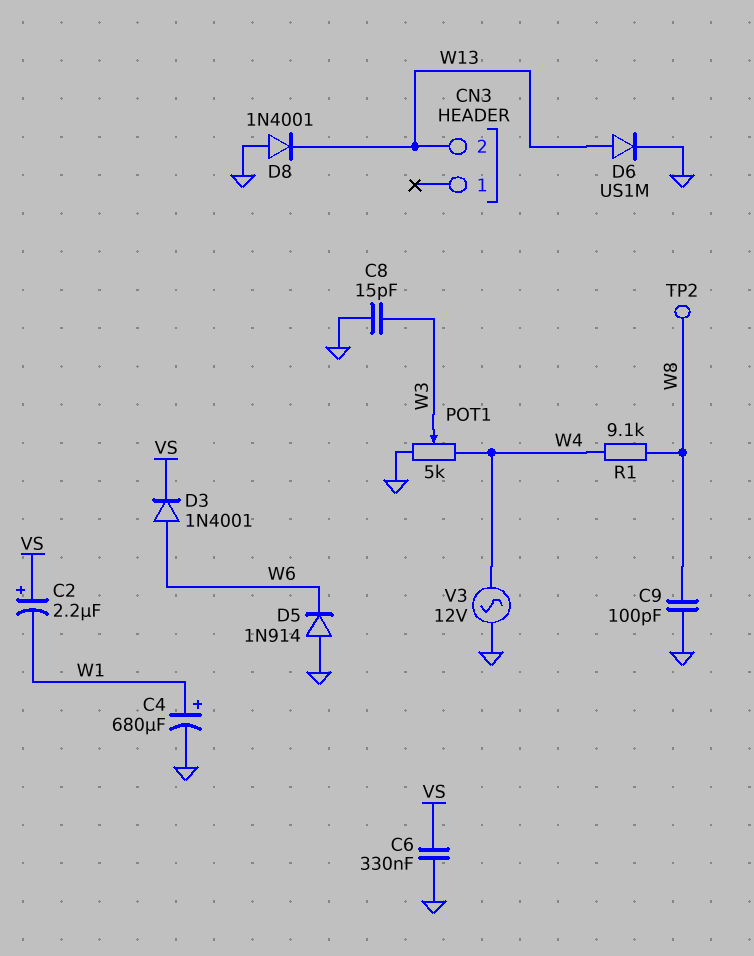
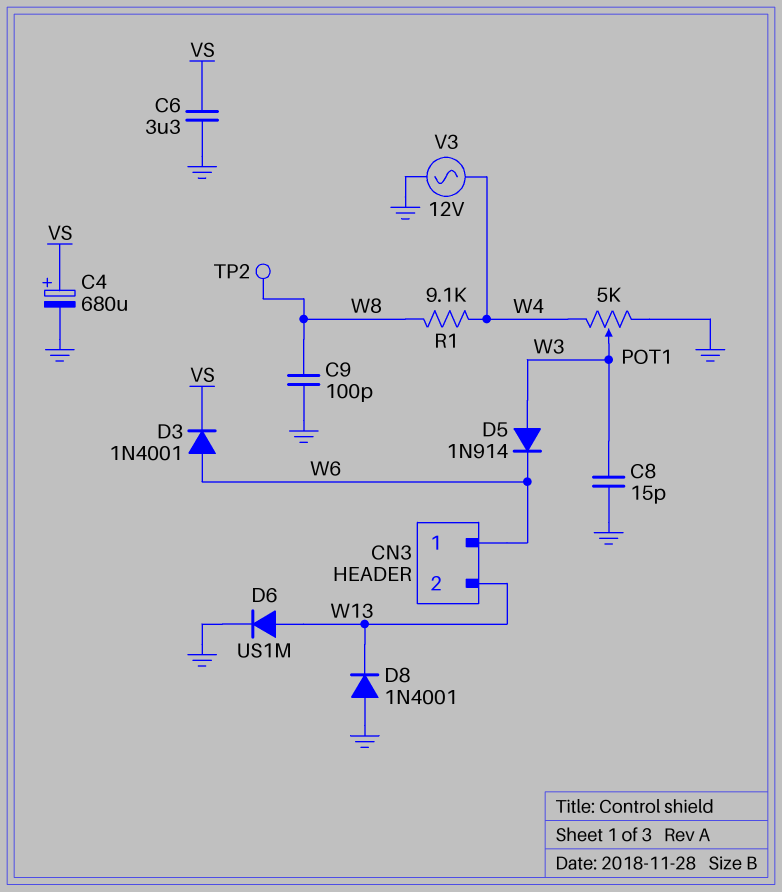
C2: 2.2uF (plus VS, minus W1) -> none
C4: 680uF (plus W1, minus GND) -> 680uF (plus VS, minus GND)
C6: 330nF (GND, VS) -> 3.3uF (GND, VS)
CN3 pin 1: none -> W6
D5: diode 1N914 (A GND, K W6) -> diode 1N914 (A W3, K W6)

